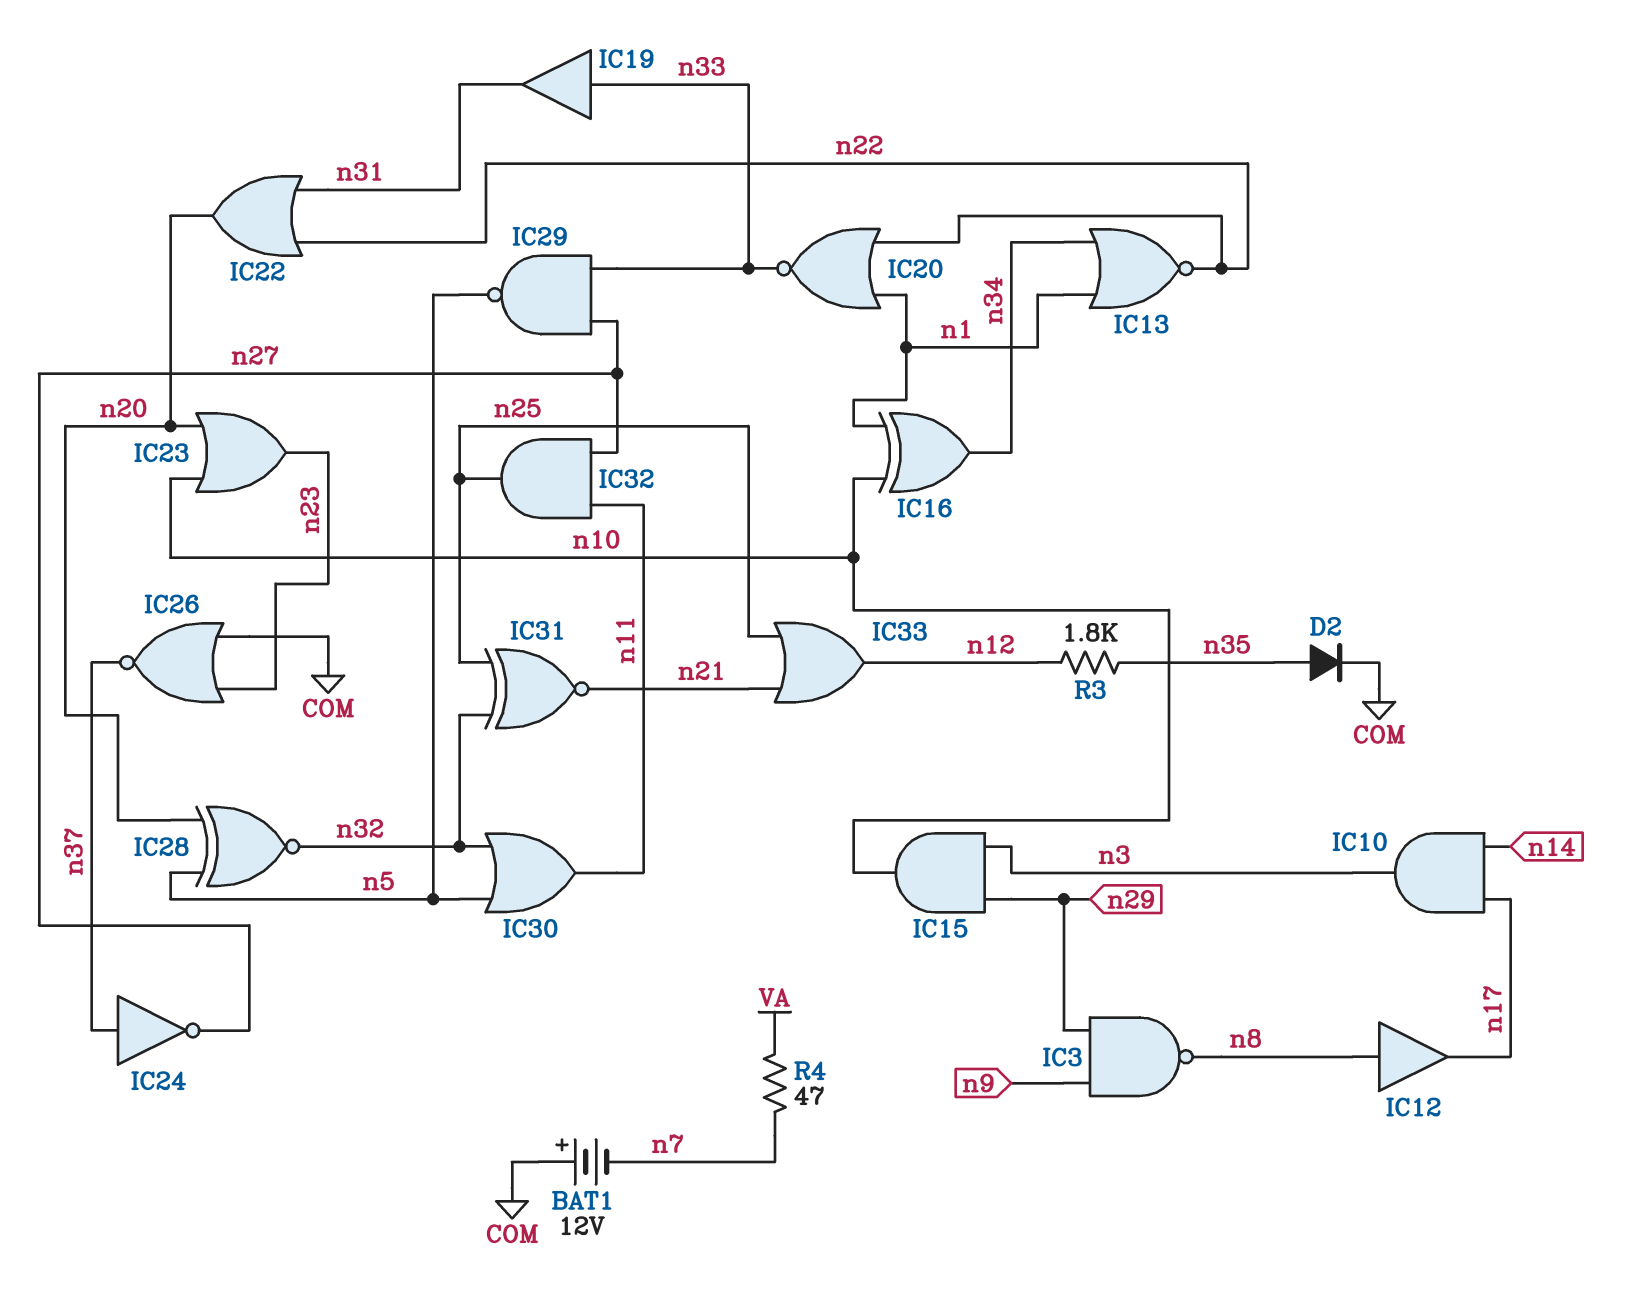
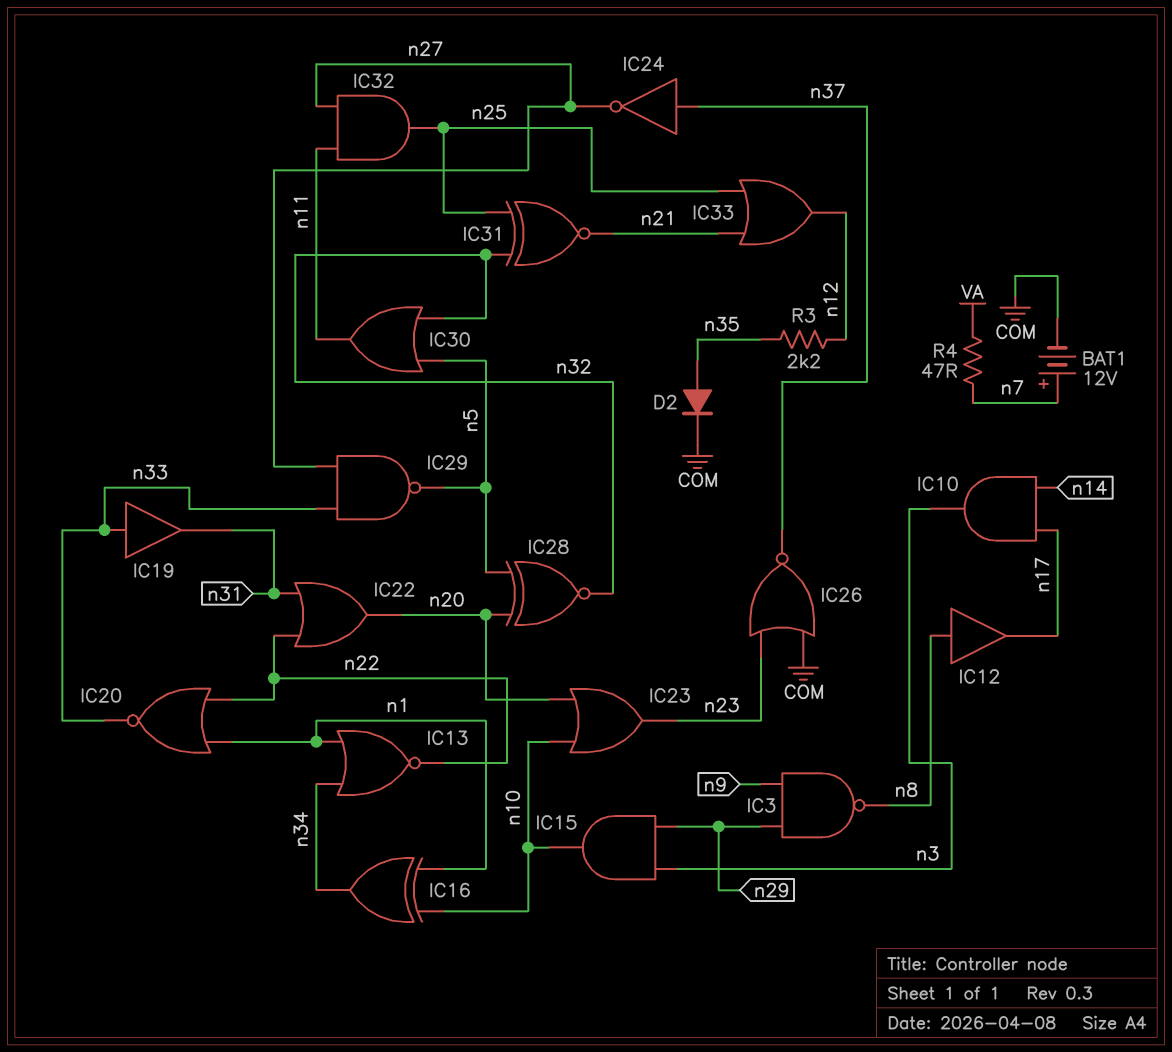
BAT1: 12V (plus COM, minus n7) -> 12V (plus n7, minus COM)
R3: 1.8k (n12, n35) -> 2.2k (n12, n35)

